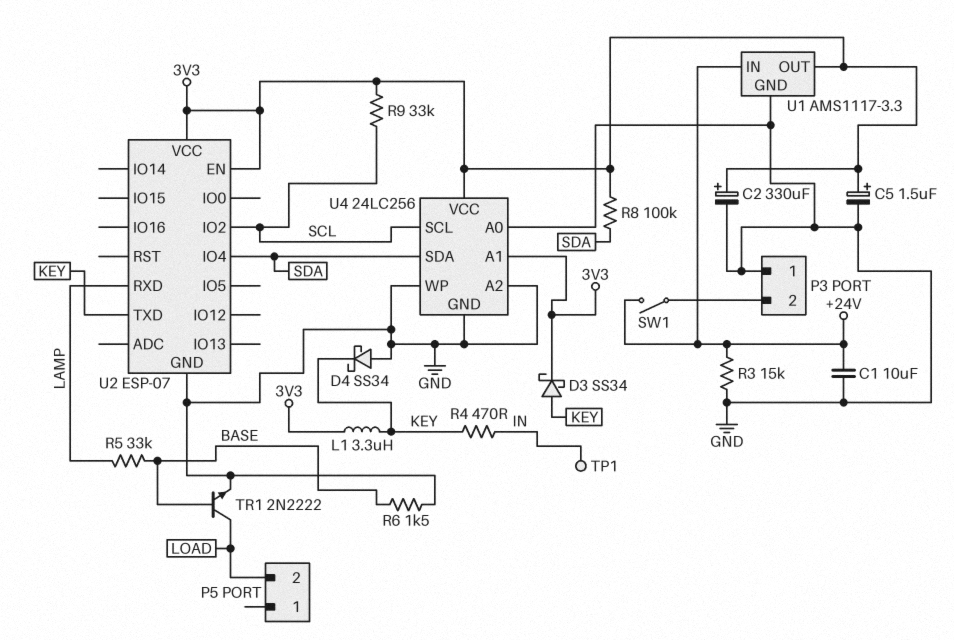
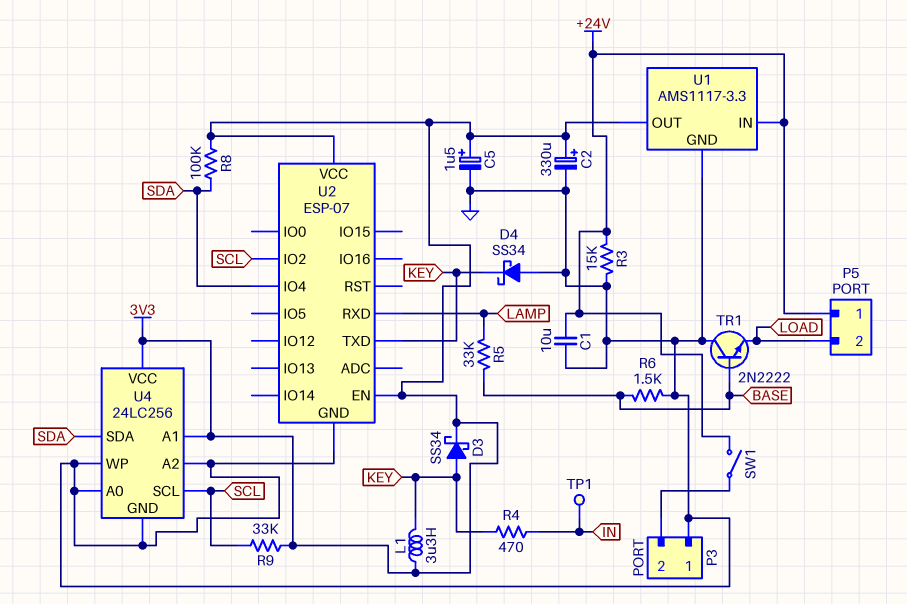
P5 pin 1: none -> +24V
TR1: NPN 2N2222 (B BASE, C LOAD, E GND) -> NPN 2N2222 (B BASE, C GND, E LOAD)

